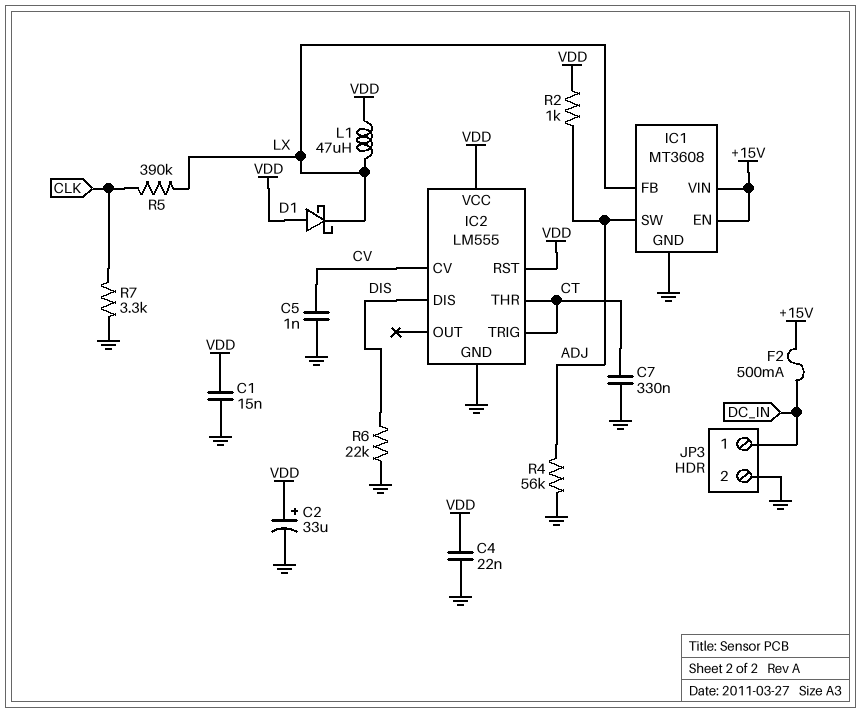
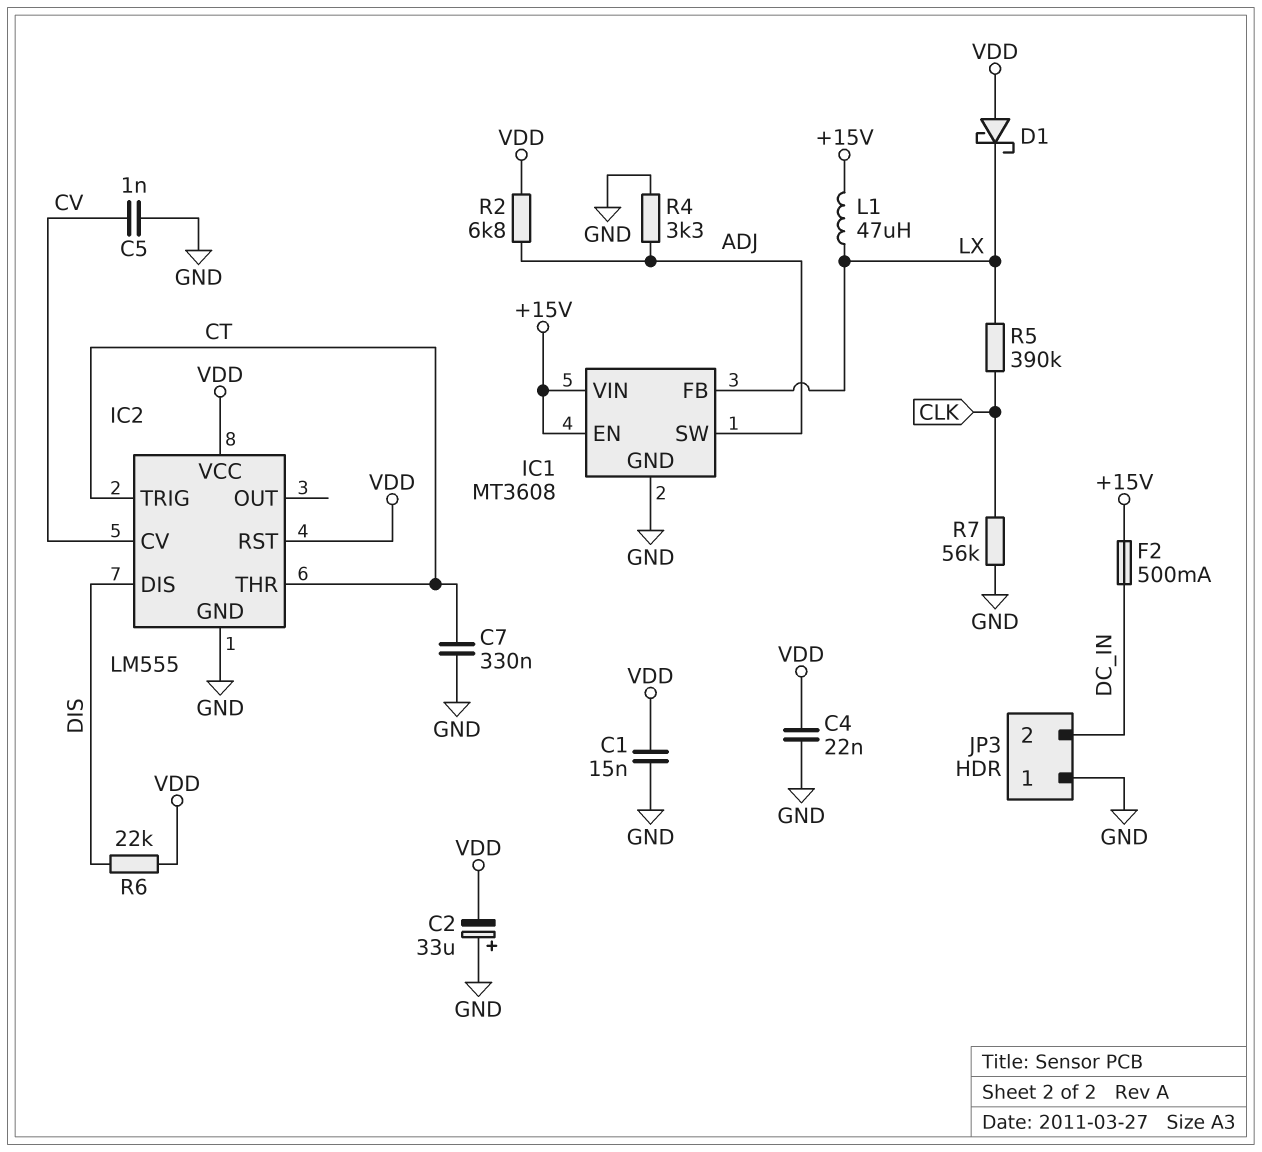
C2: 33uF (plus VDD, minus GND) -> 33uF (plus GND, minus VDD)
JP3 pin 1: DC_IN -> GND
JP3 pin 2: GND -> DC_IN
L1: 47uH (LX, VDD) -> 47uH (+15V, LX)
R2: 1k (ADJ, VDD) -> 6.8k (ADJ, VDD)
R4: 56k (ADJ, GND) -> 3.3k (ADJ, GND)
R6: 22k (DIS, GND) -> 22k (DIS, VDD)
R7: 3.3k (CLK, GND) -> 56k (CLK, GND)

